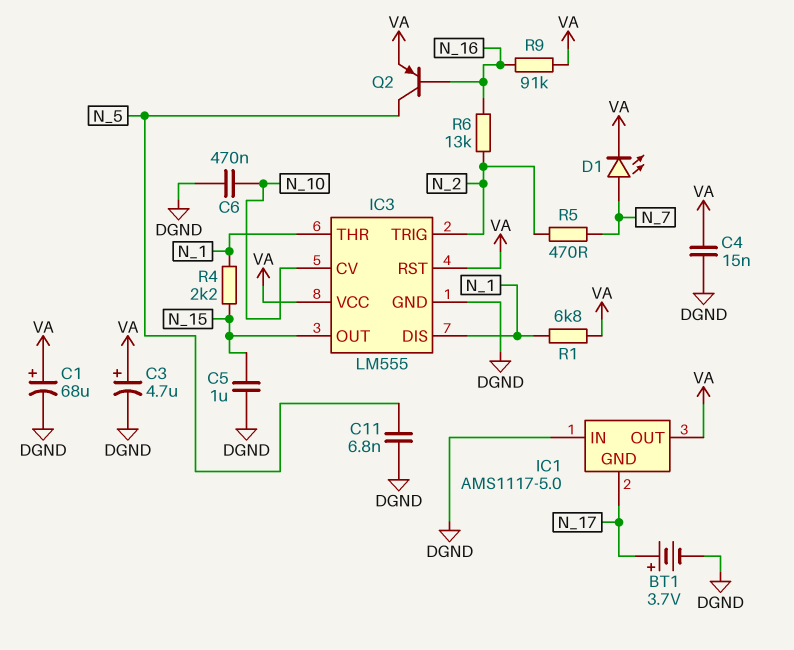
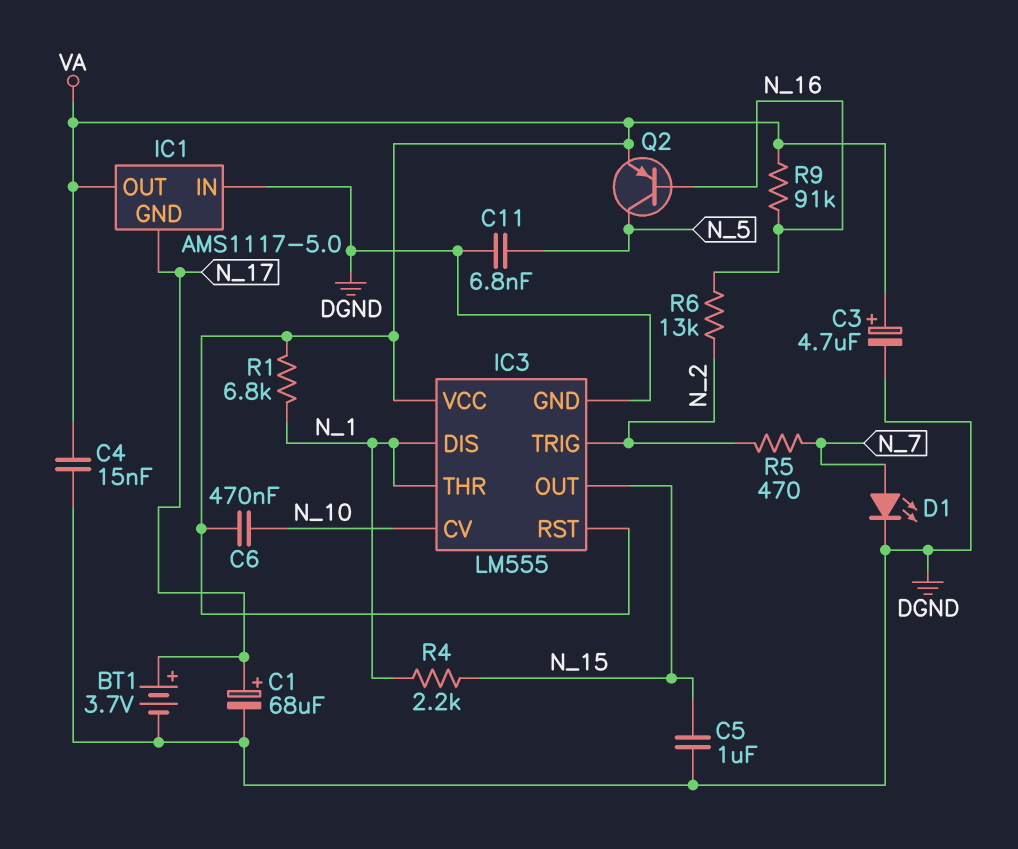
C1: 68uF (plus VA, minus DGND) -> 68uF (plus N_17, minus DGND)
C6: 470nF (DGND, N_10) -> 470nF (N_10, VA)
D1: LED (A N_7, K VA) -> LED (A N_7, K DGND)

